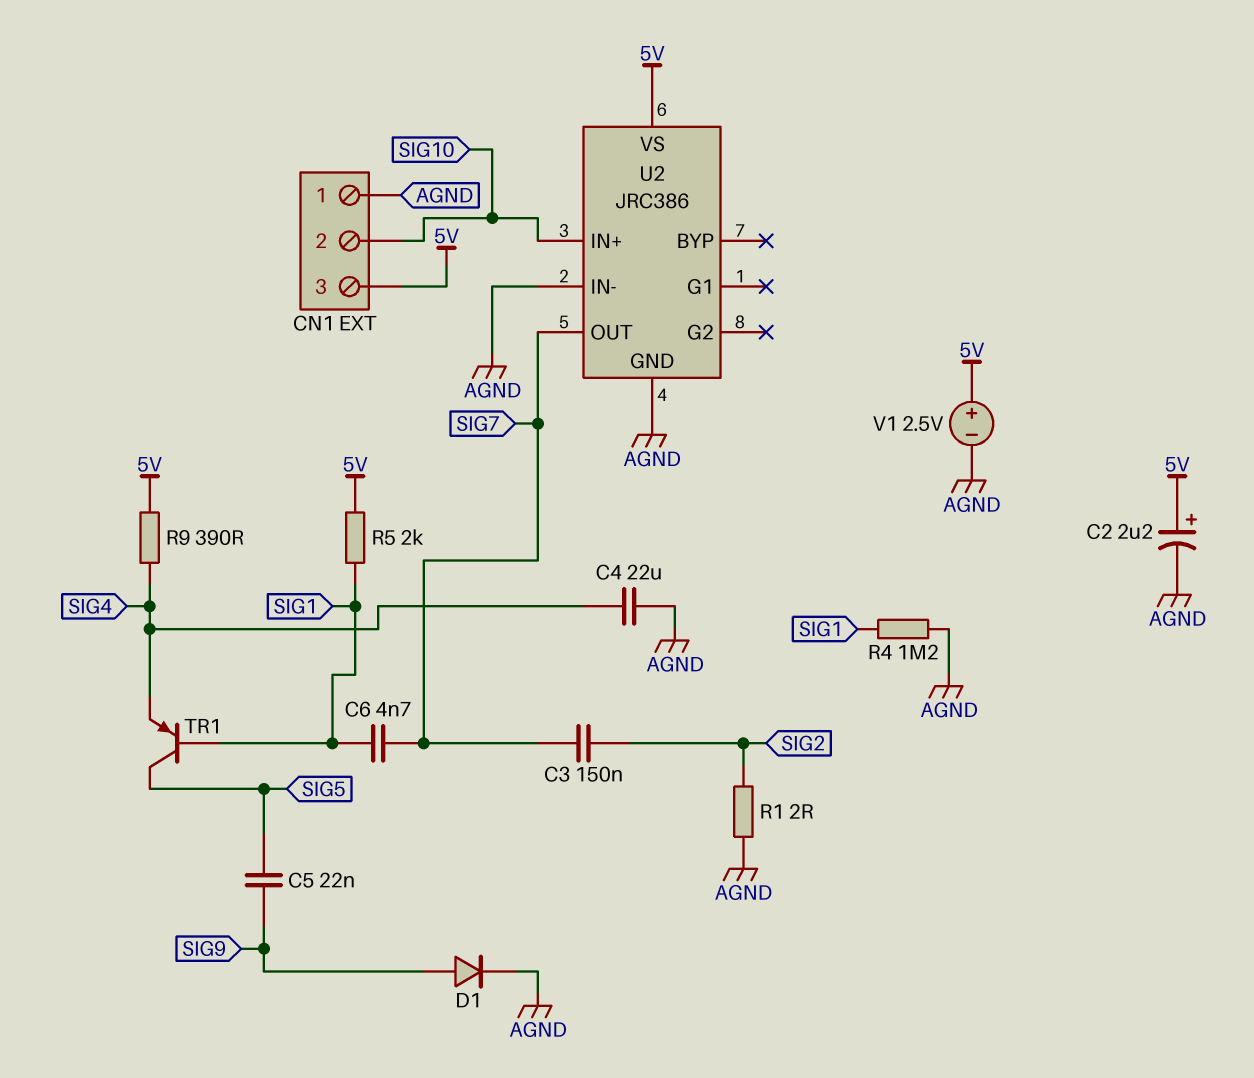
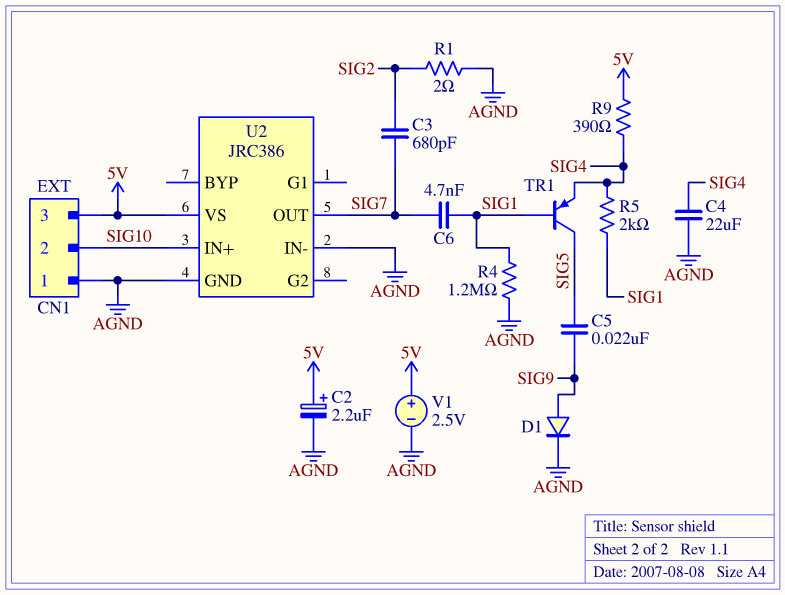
C3: 150nF (SIG2, SIG7) -> 680pF (SIG2, SIG7)
R5: 2k (5V, SIG1) -> 2k (SIG1, SIG4)

